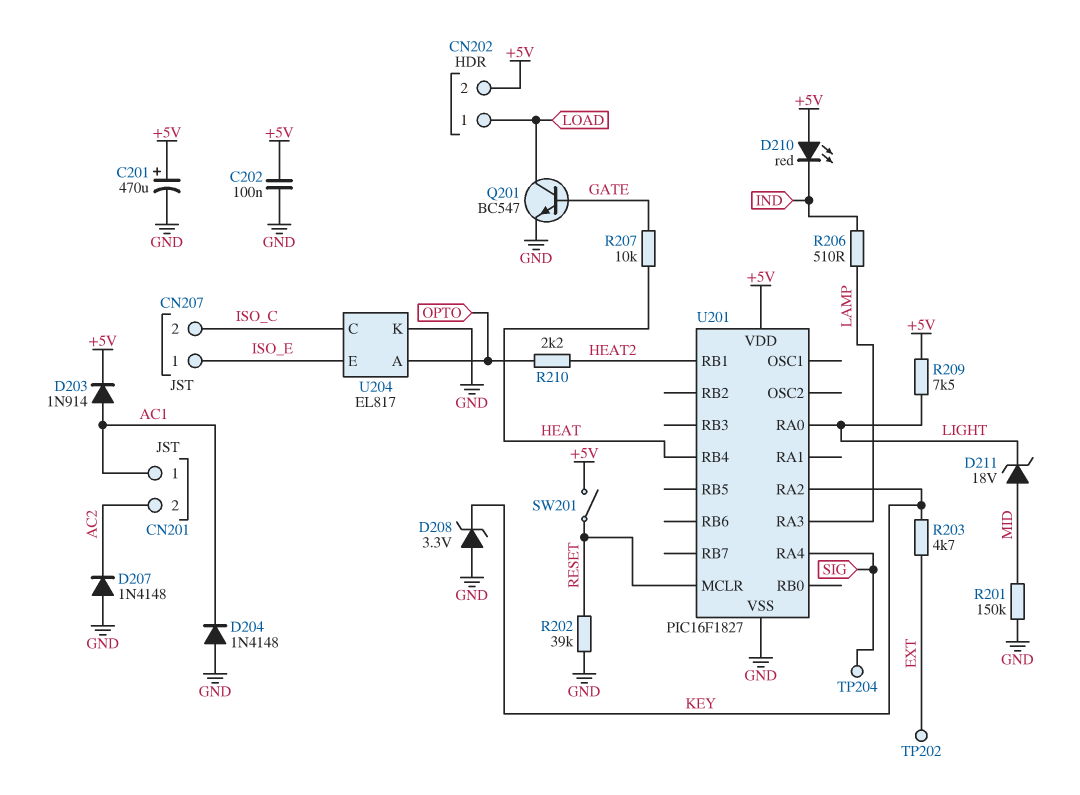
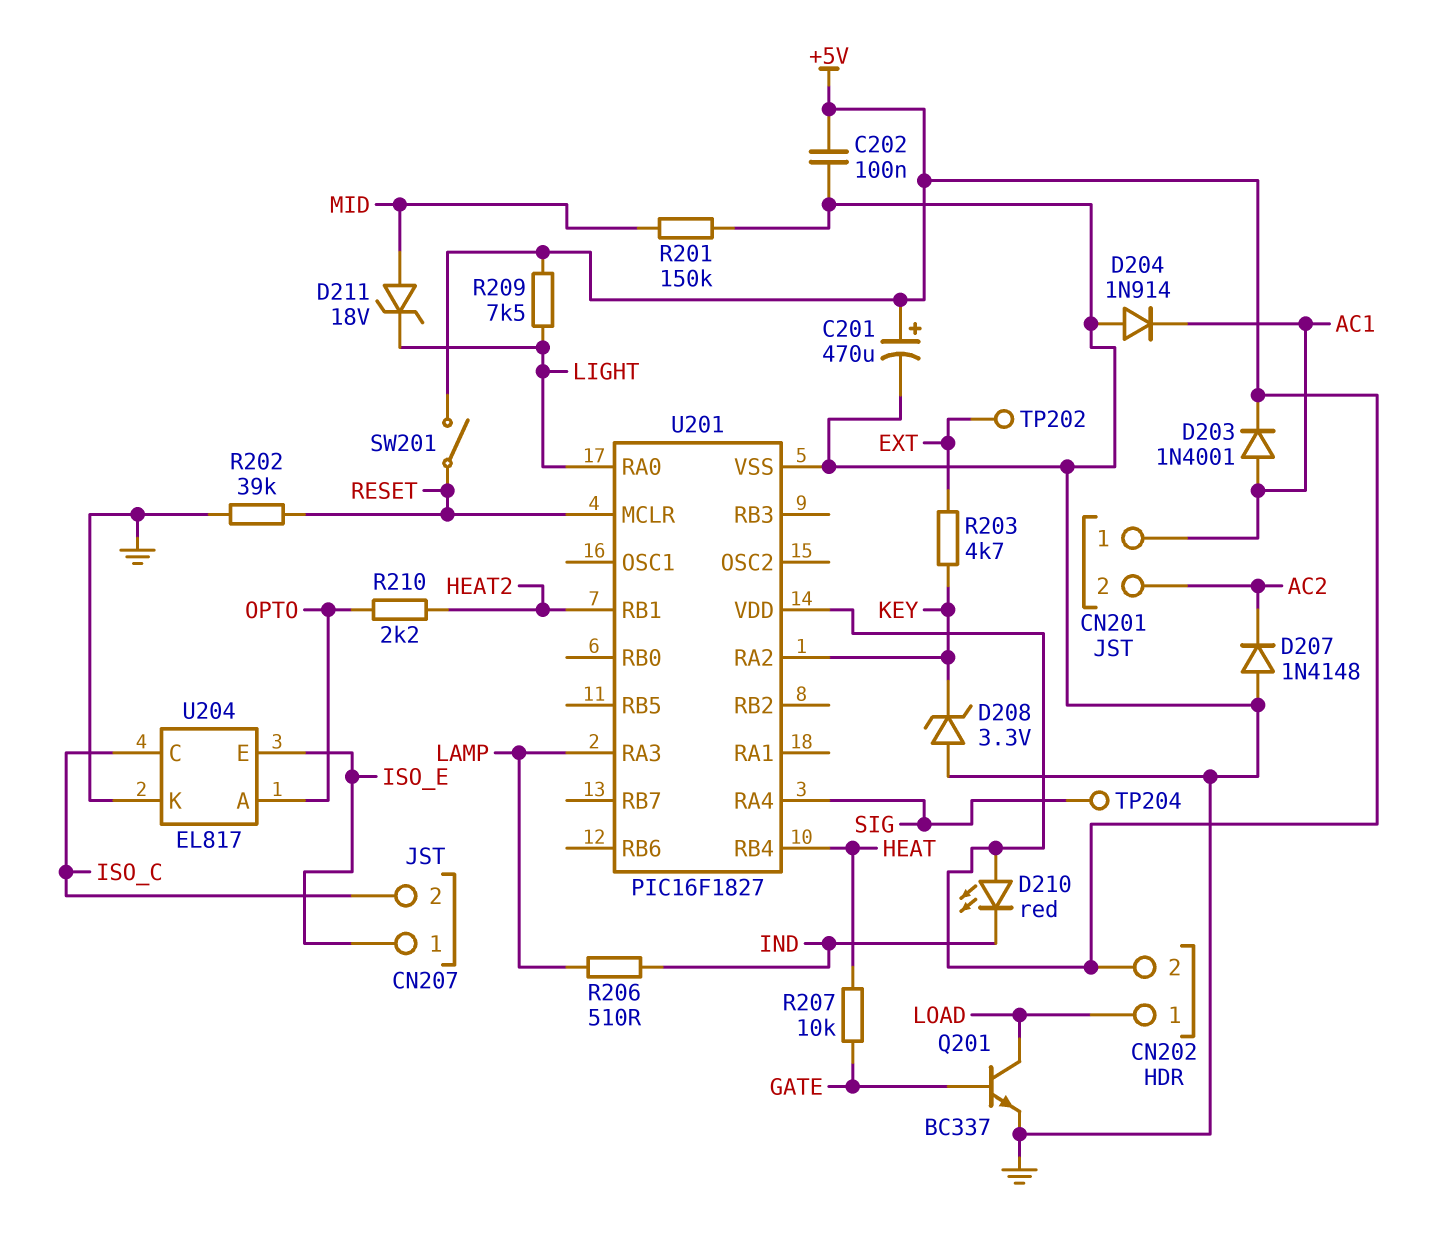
D203: diode 1N914 (A AC1, K +5V) -> diode 1N4001 (A AC1, K +5V)
D204: diode 1N4148 (A GND, K AC1) -> diode 1N914 (A GND, K AC1)
Q201: NPN BC547 (B GATE, C LOAD, E GND) -> NPN BC337 (B GATE, C LOAD, E GND)

